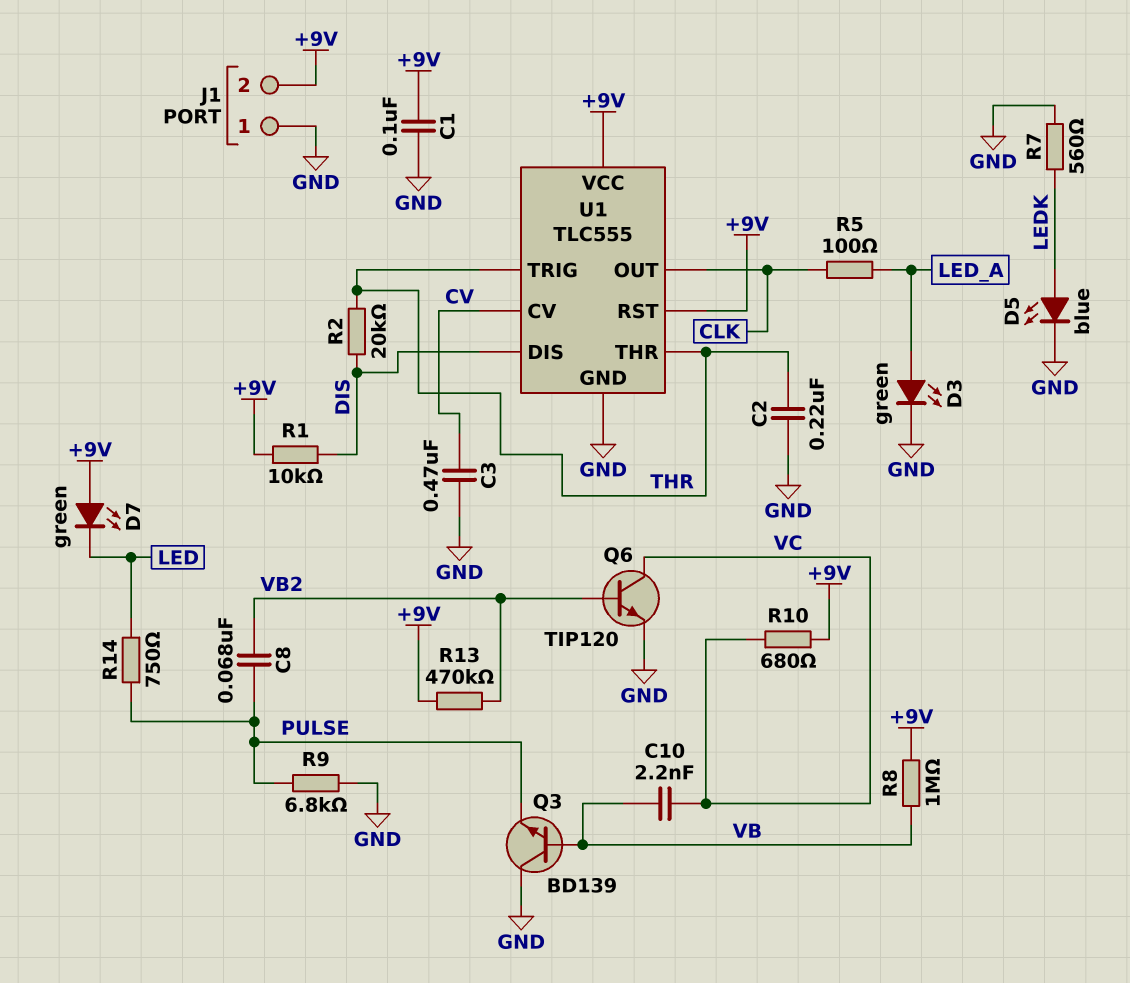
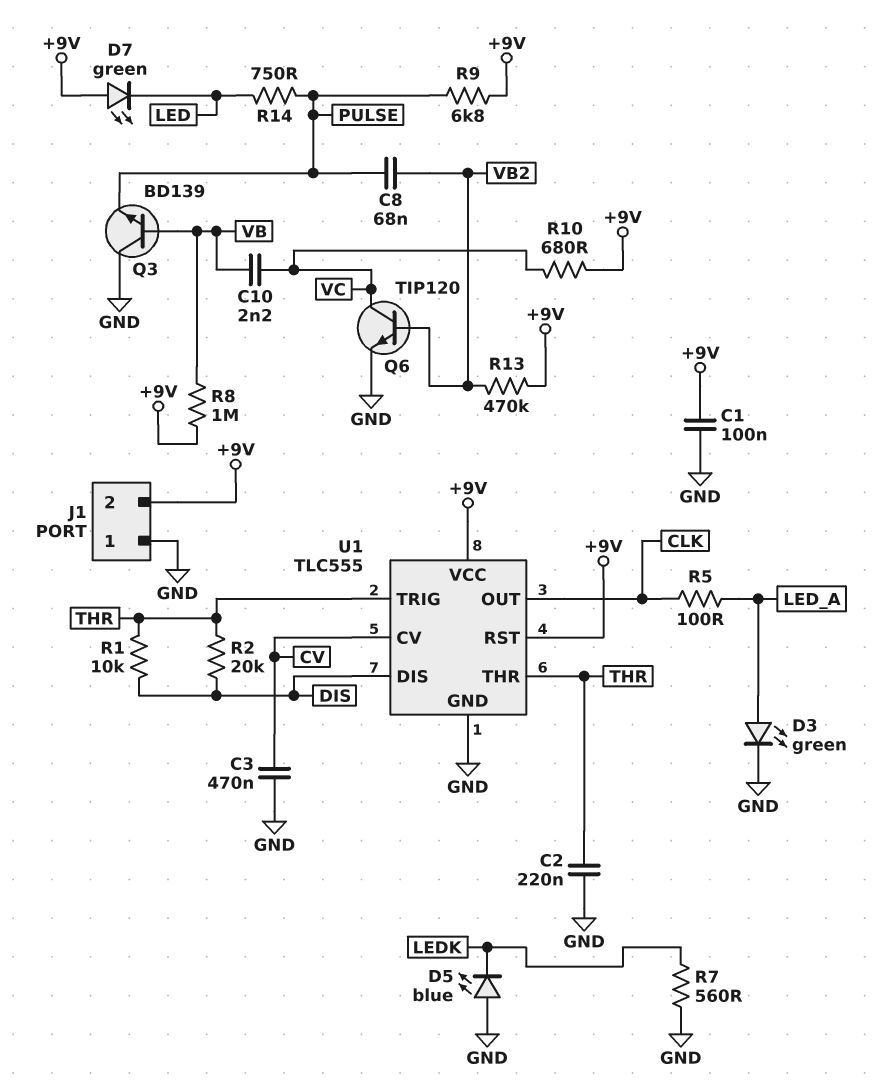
D5: LED blue (A LEDK, K GND) -> LED blue (A GND, K LEDK)
R1: 10k (+9V, DIS) -> 10k (DIS, THR)
R9: 6.8k (GND, PULSE) -> 6.8k (+9V, PULSE)

